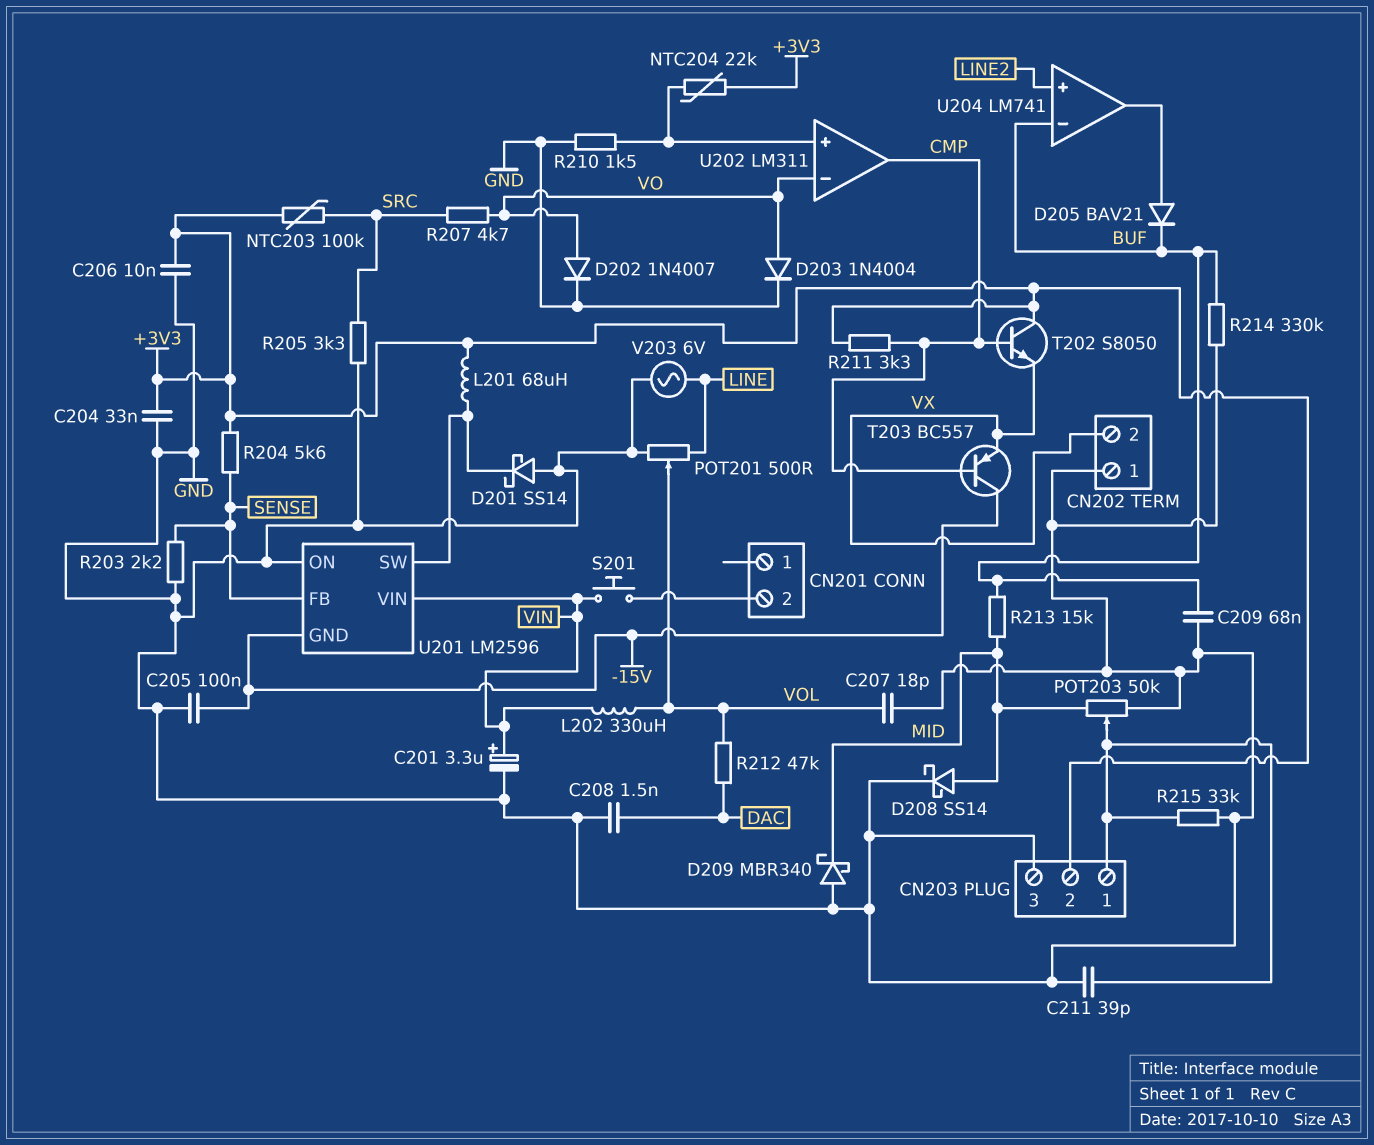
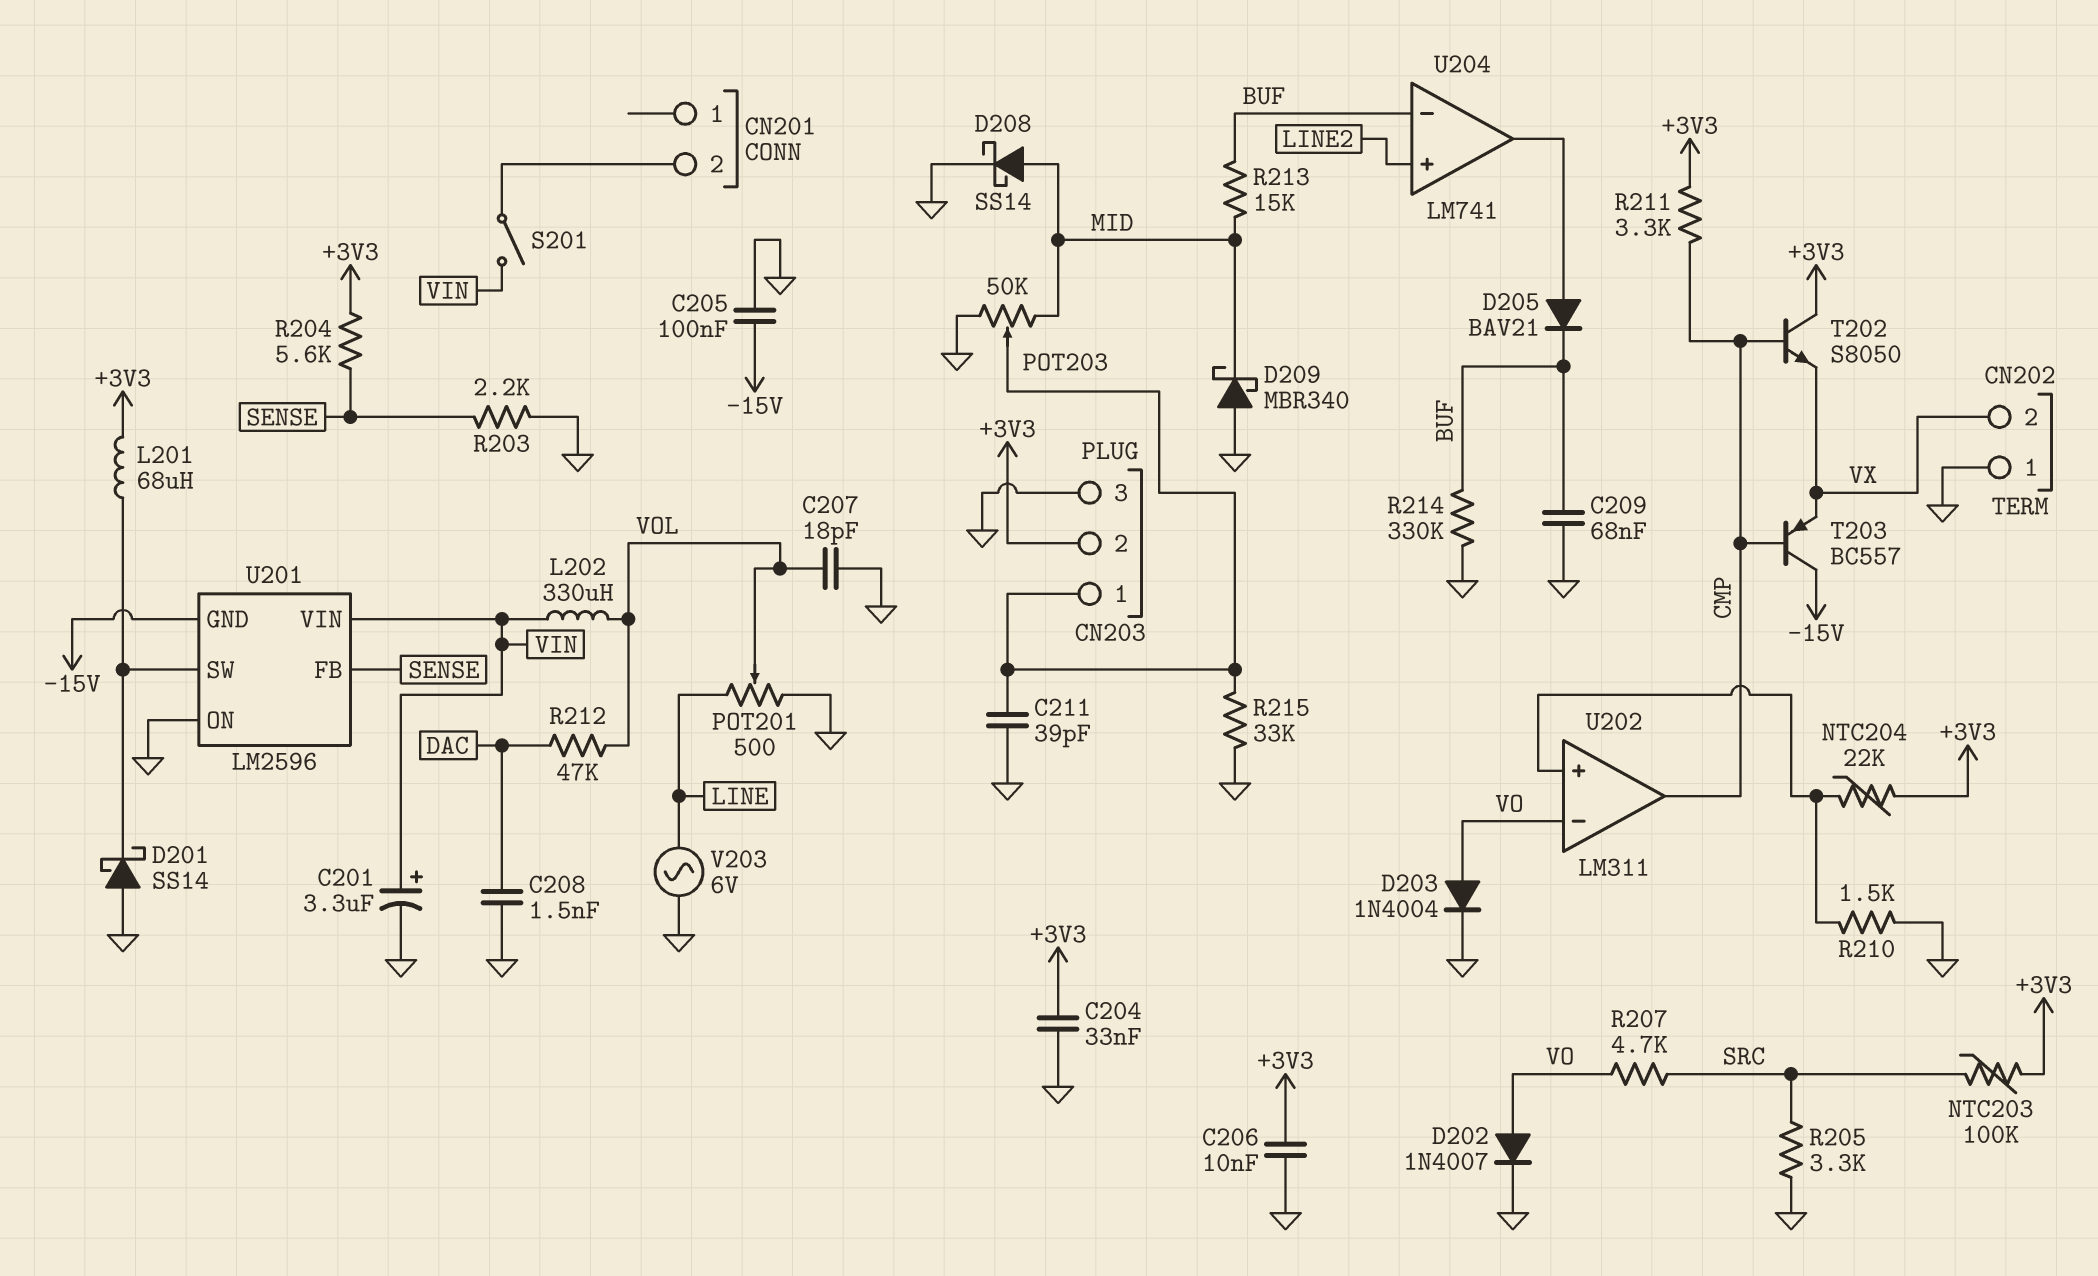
S201: button (CN201/2, VIN) -> switch (CN201/2, VIN)

